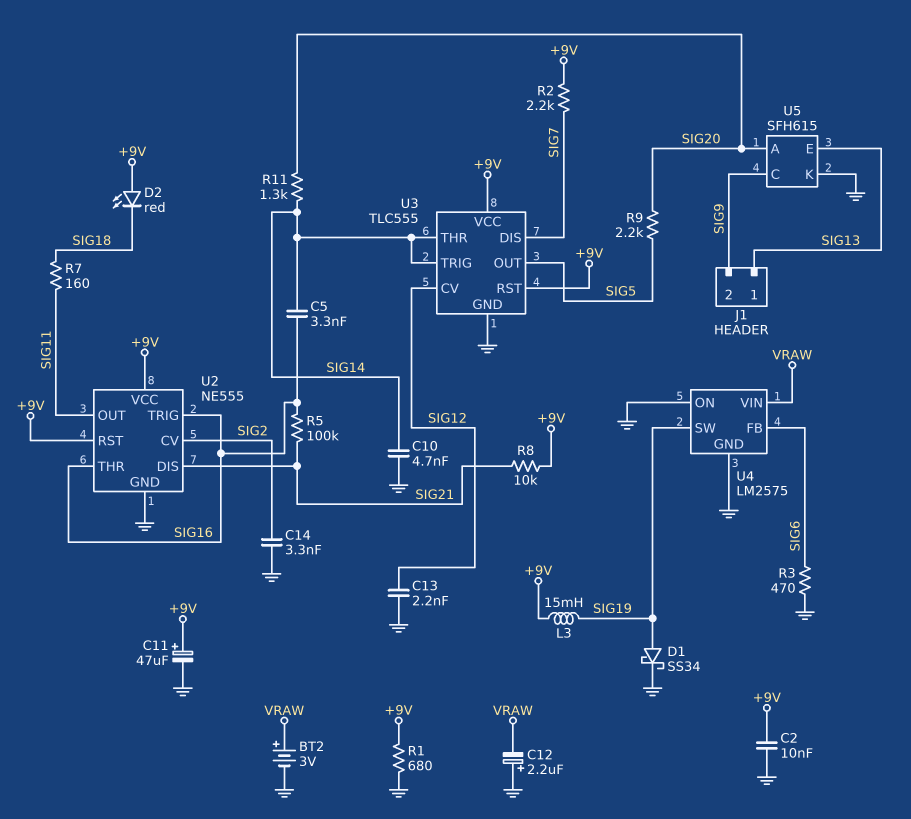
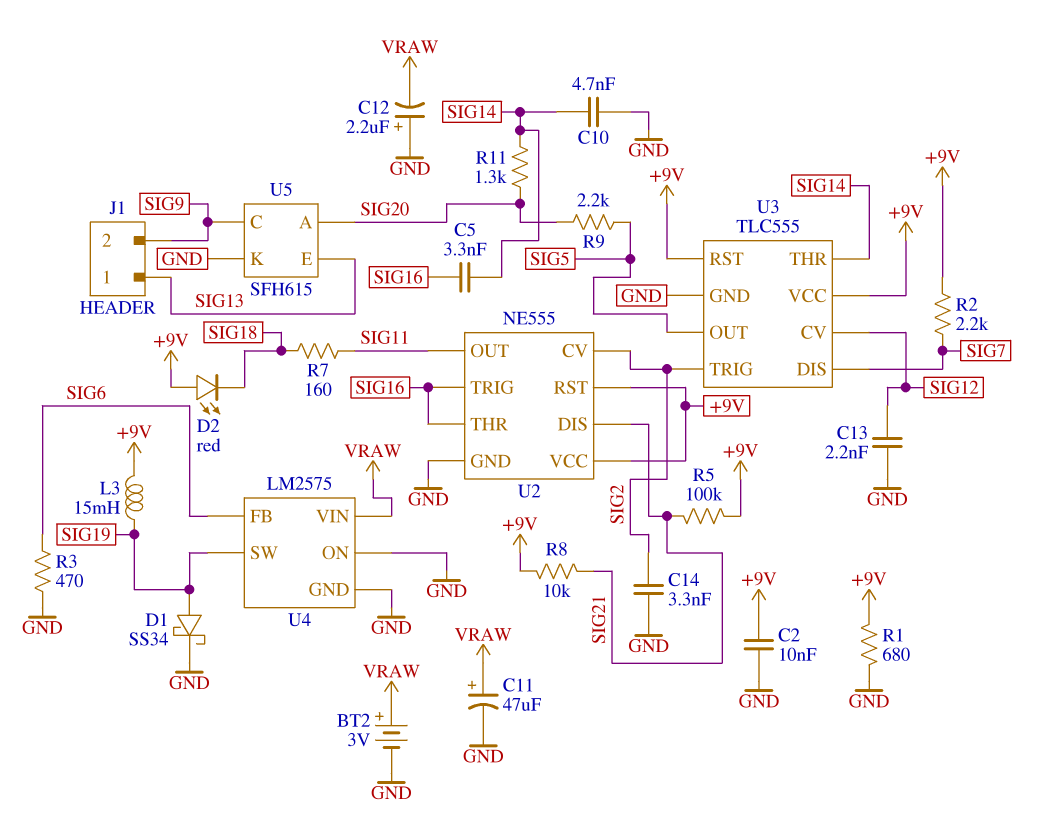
C11: 47uF (plus +9V, minus GND) -> 47uF (plus VRAW, minus GND)
R5: 100k (SIG16, SIG21) -> 100k (+9V, SIG21)
U3 pin TRIG: SIG14 -> SIG2

